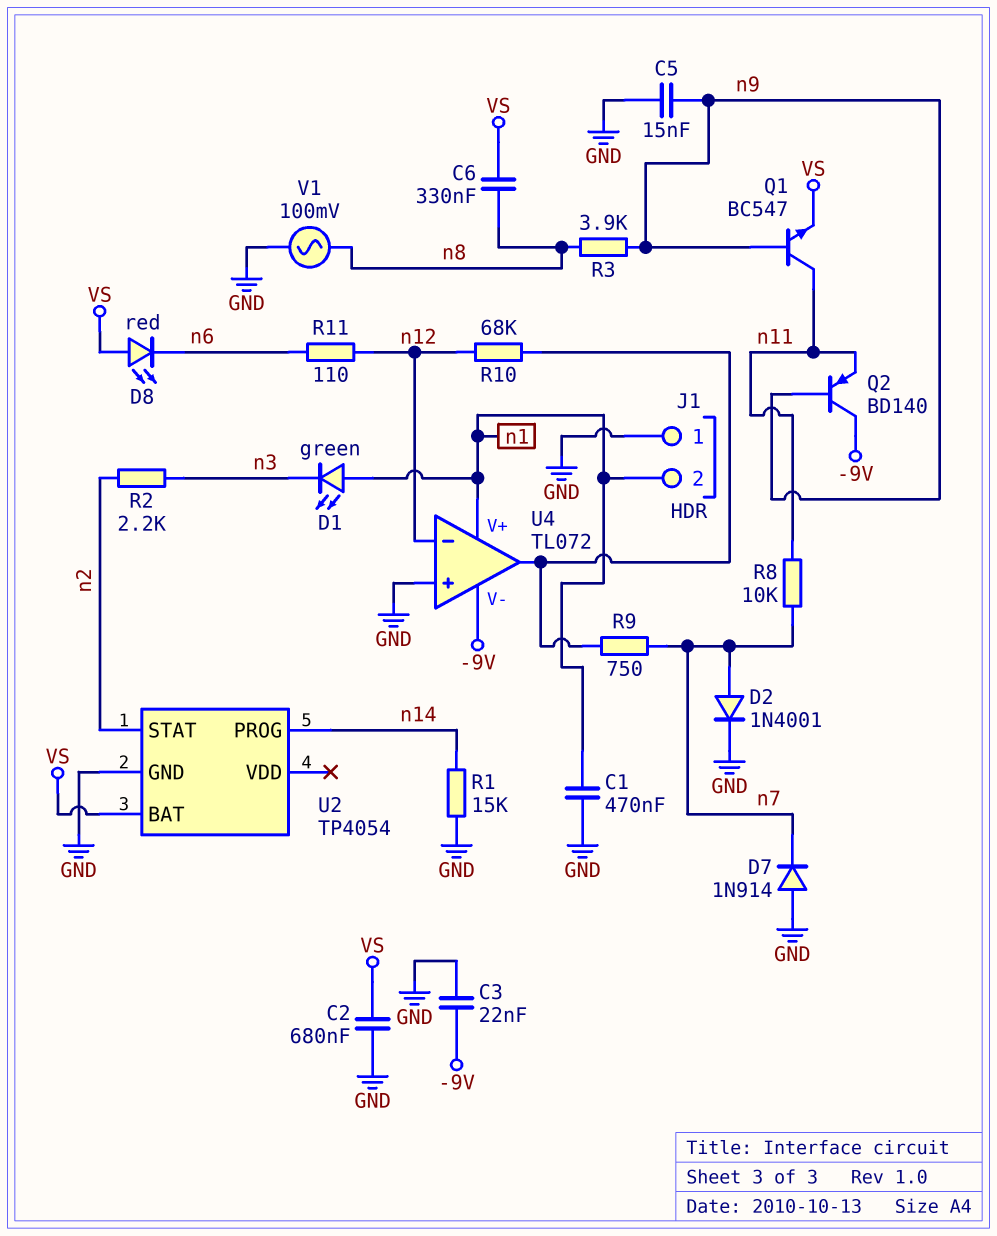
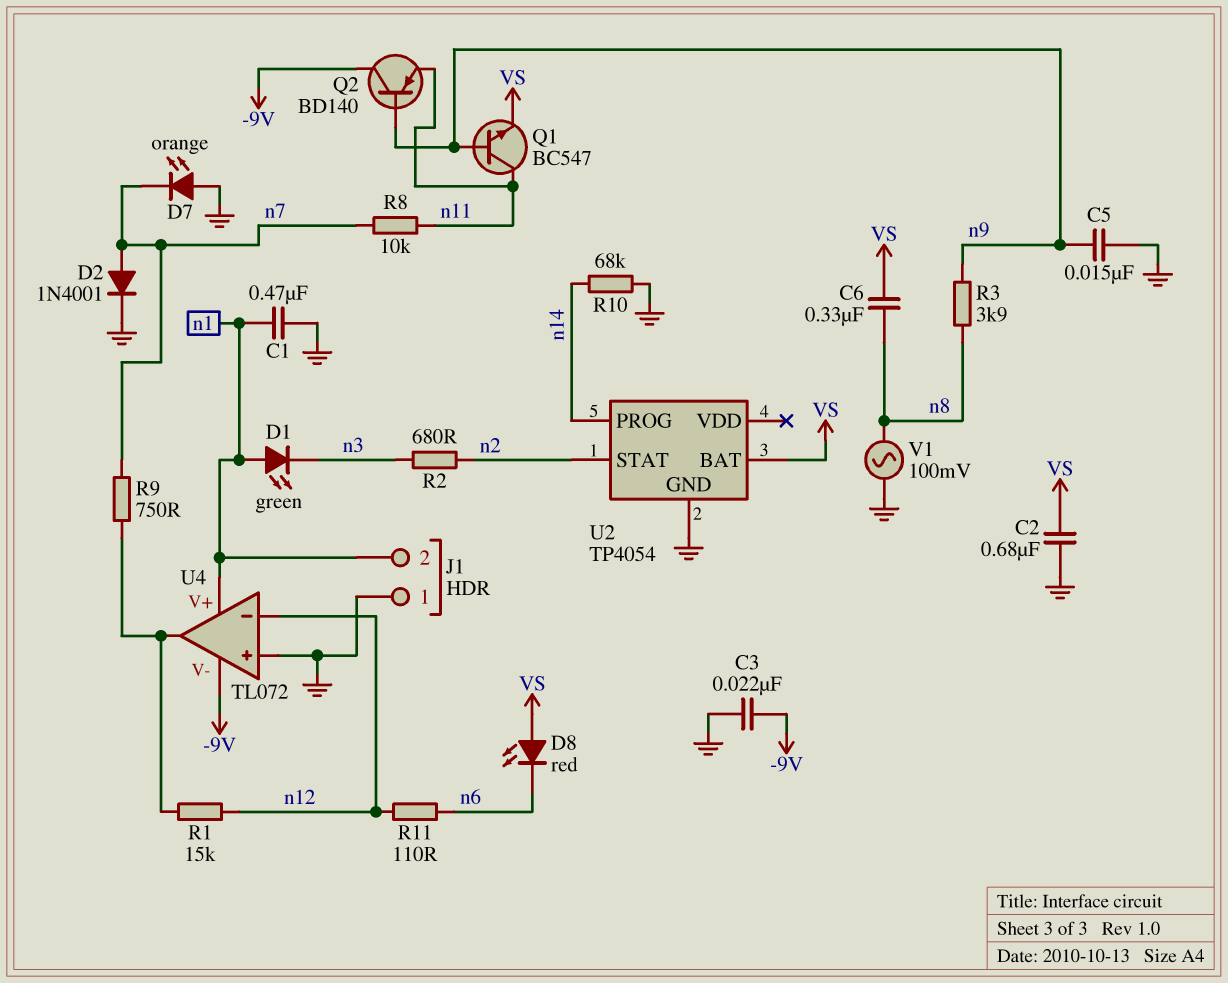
D7: diode 1N914 (A GND, K n7) -> LED orange (A GND, K n7)
R1: 15k (GND, n14) -> 15k (U4/out, n12)
R2: 2.2k (n2, n3) -> 680 (n2, n3)
R10: 68k (U4/out, n12) -> 68k (GND, n14)

